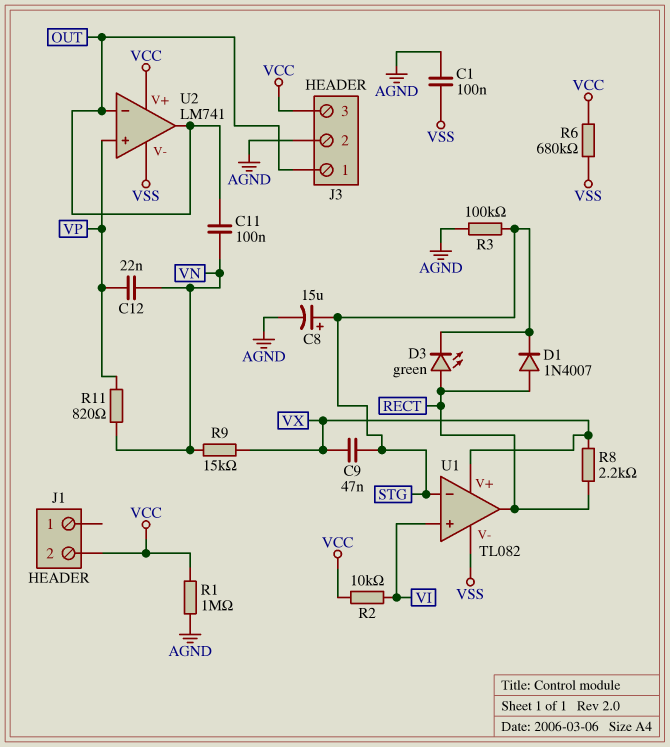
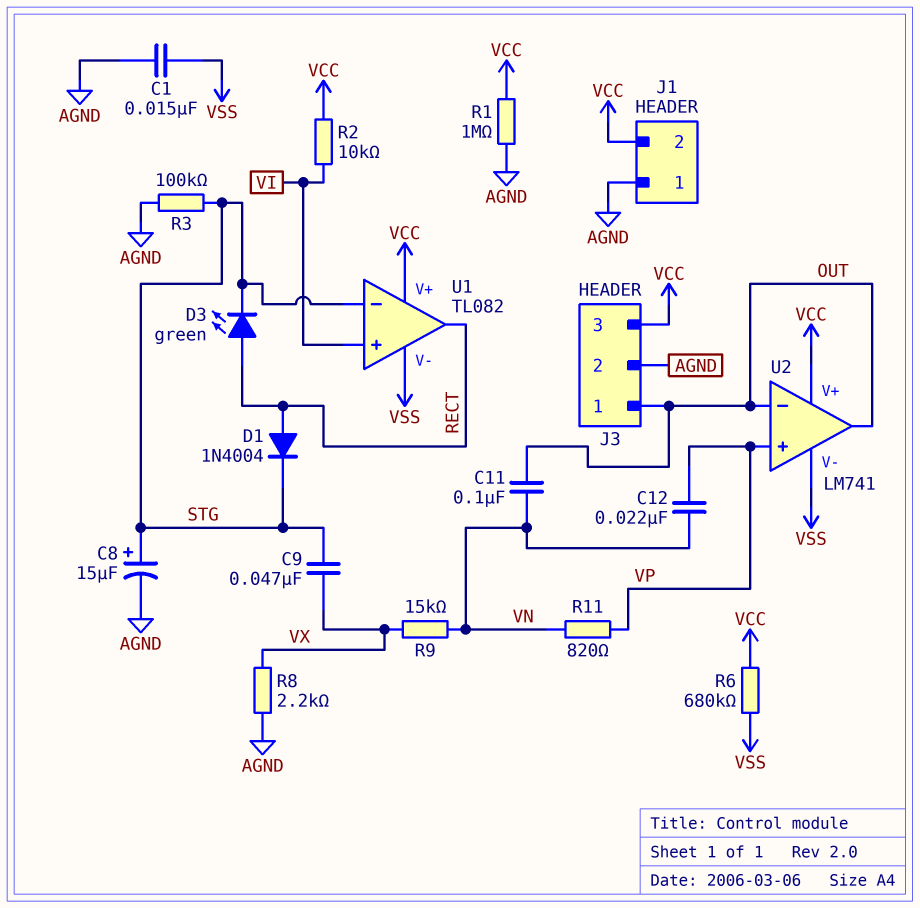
C1: 100nF (AGND, VSS) -> 15nF (AGND, VSS)
D1: diode 1N4007 (A RECT, K STG) -> diode 1N4004 (A RECT, K STG)
J1 pin 1: none -> AGND
R8: 2.2k (RECT, VX) -> 2.2k (AGND, VX)
U1 pin V+: VX -> VCC

